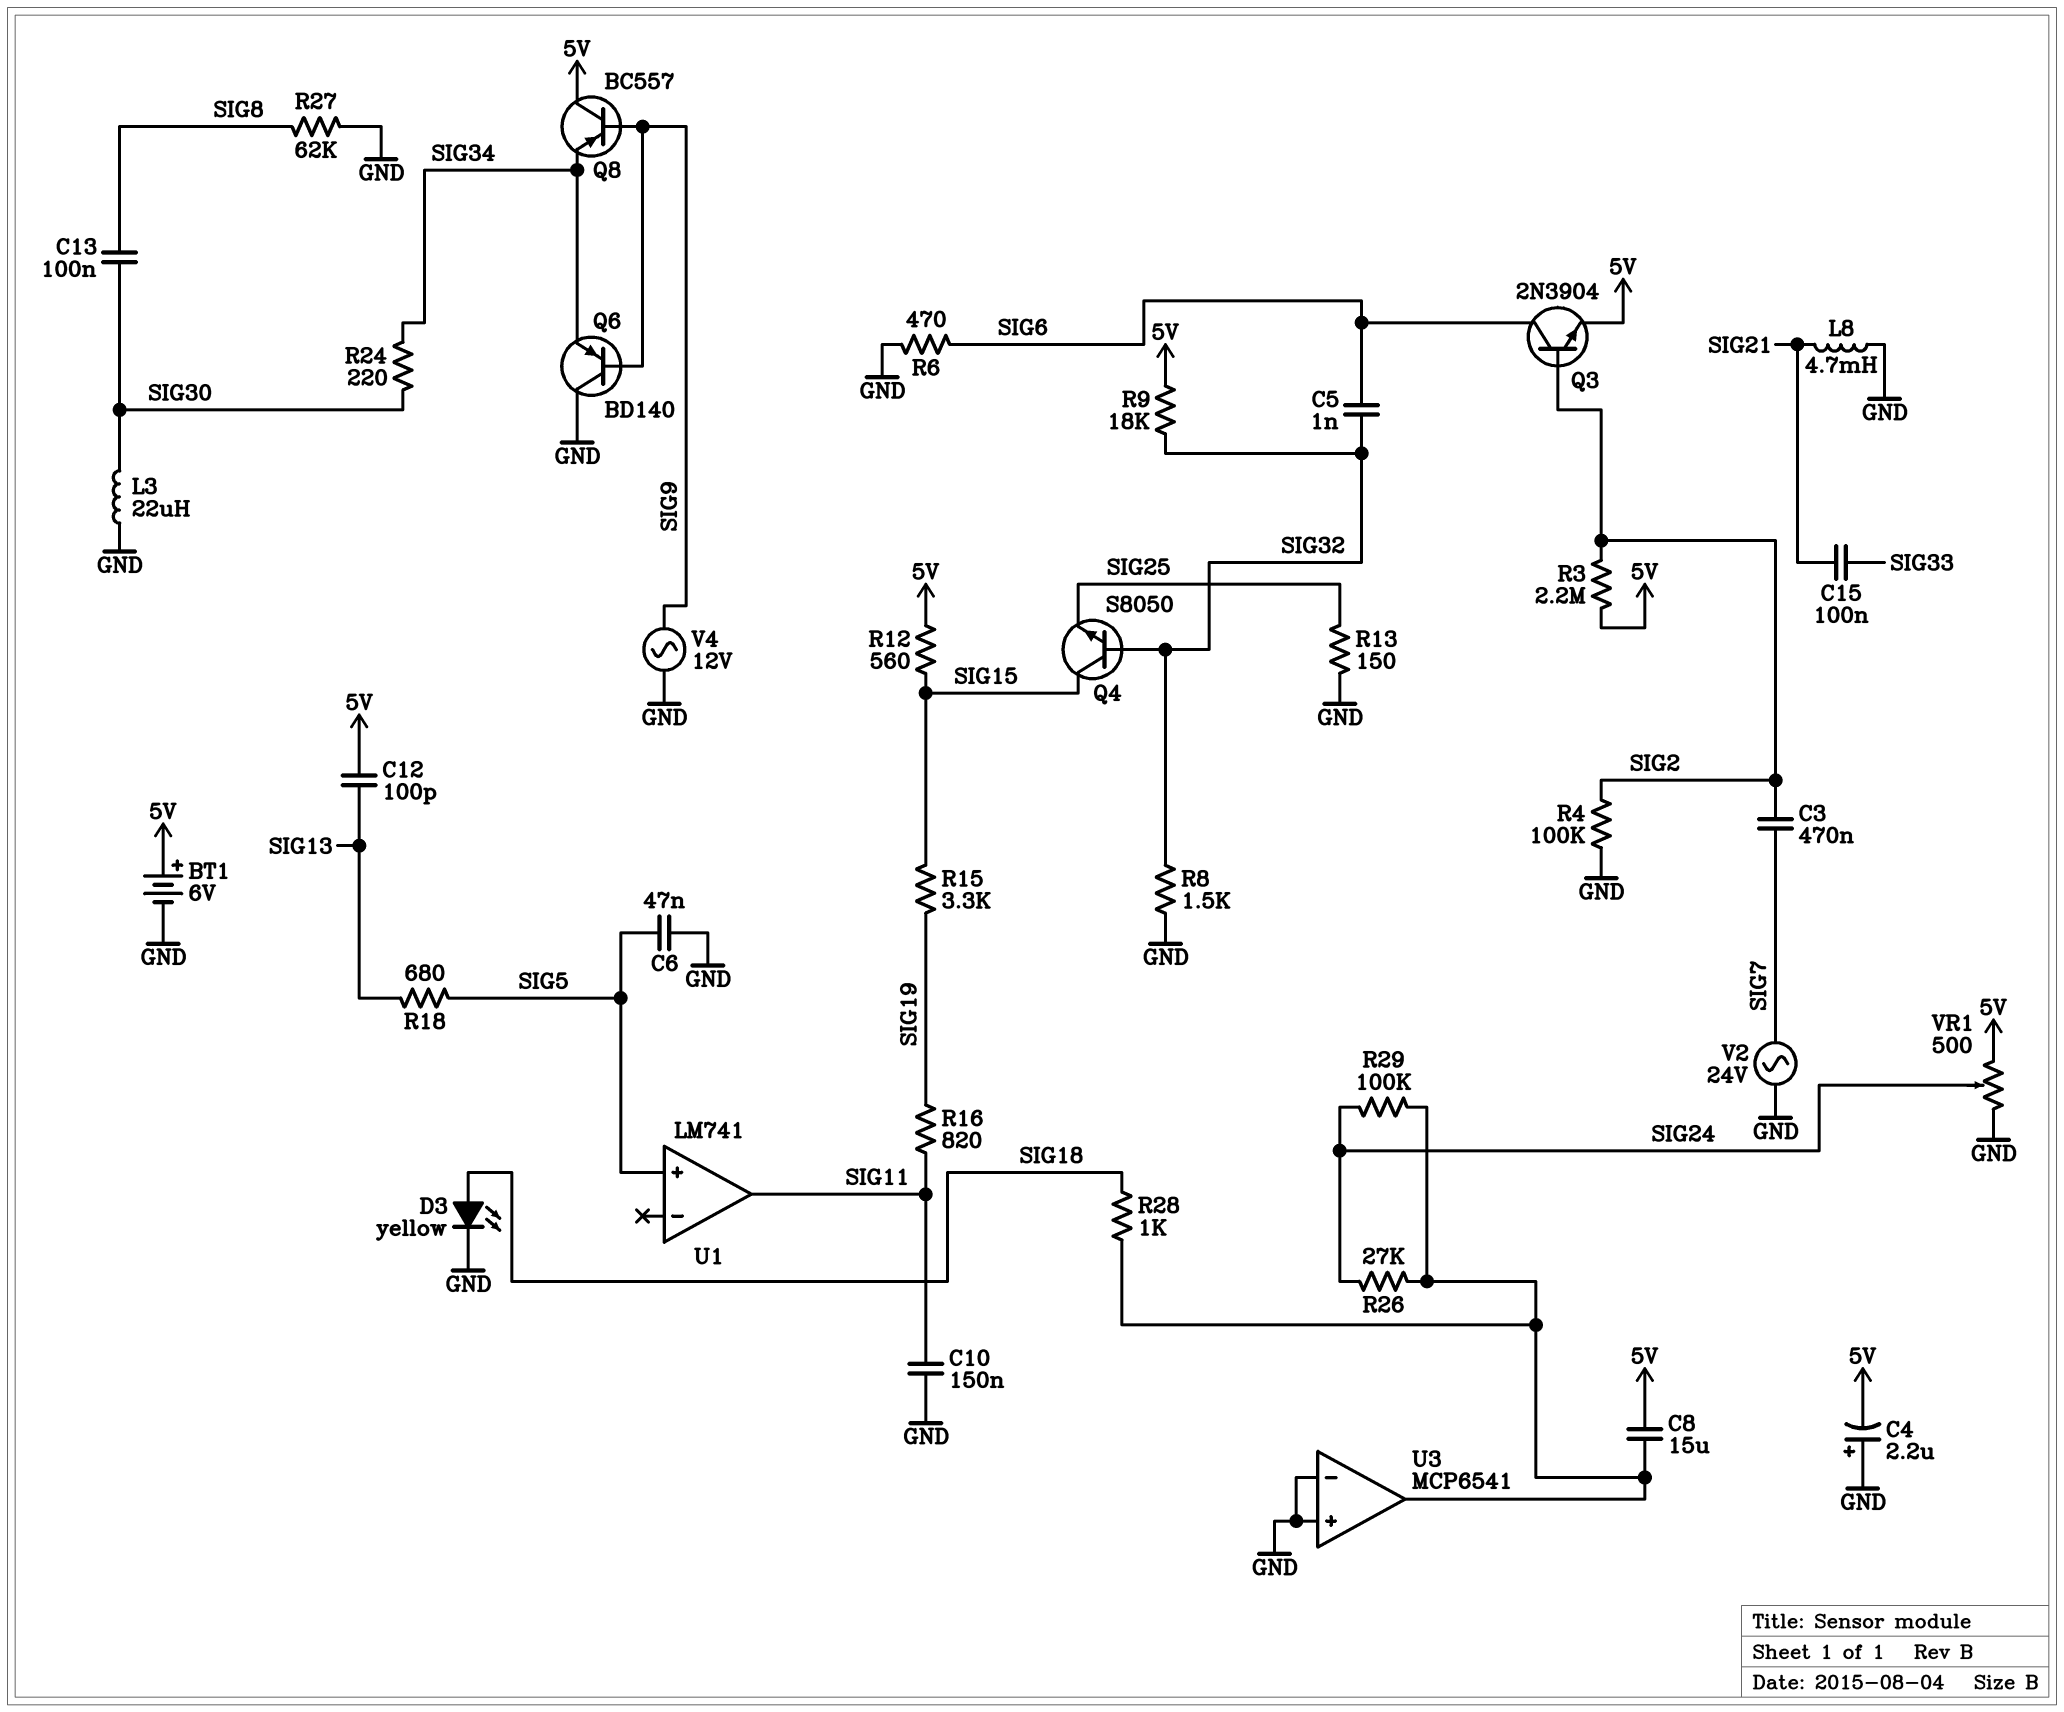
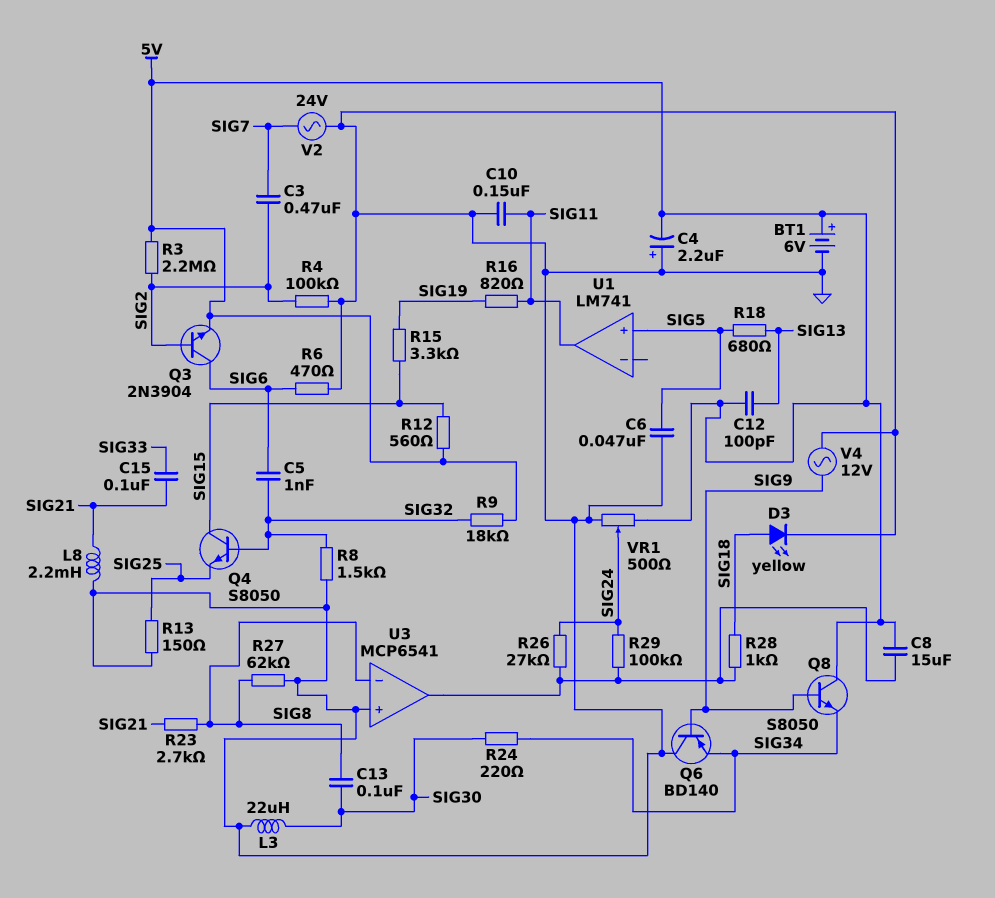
L8: 4.7mH (GND, SIG21) -> 2.2mH (GND, SIG21)
Q8: PNP BC557 (B SIG9, C 5V, E SIG34) -> NPN S8050 (B SIG9, C 5V, E SIG34)
R23: none -> 2.7k (SIG8, SIG21)
U3 pin in-: GND -> SIG8

